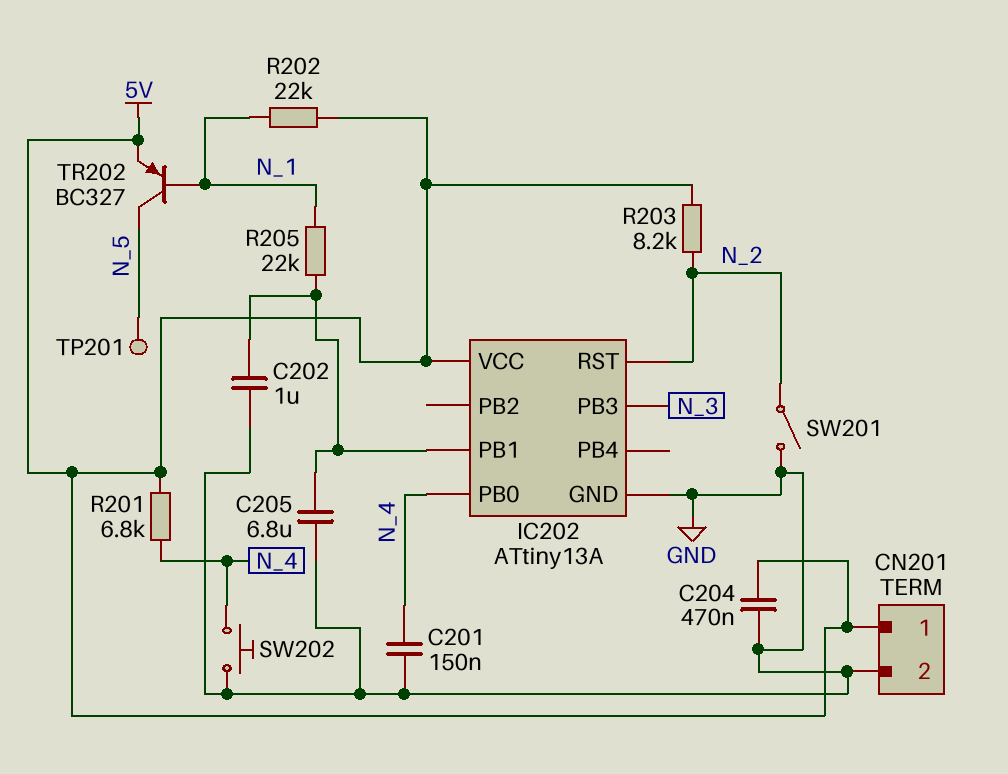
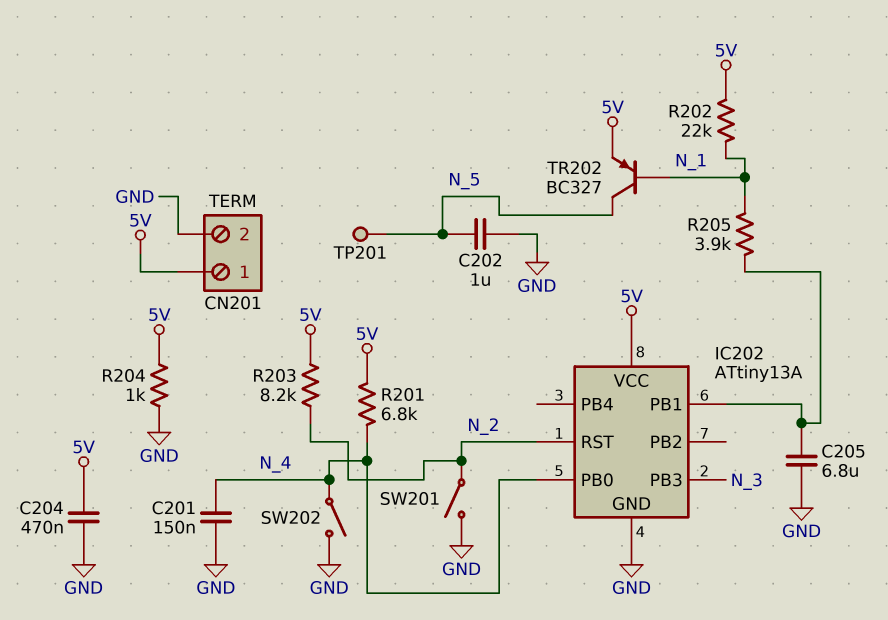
C202: 1uF (GND, IC202/PB1) -> 1uF (GND, N_5)
R204: none -> 1k (5V, GND)
R205: 22k (IC202/PB1, N_1) -> 3.9k (IC202/PB1, N_1)
SW202: button (GND, N_4) -> switch (GND, N_4)

